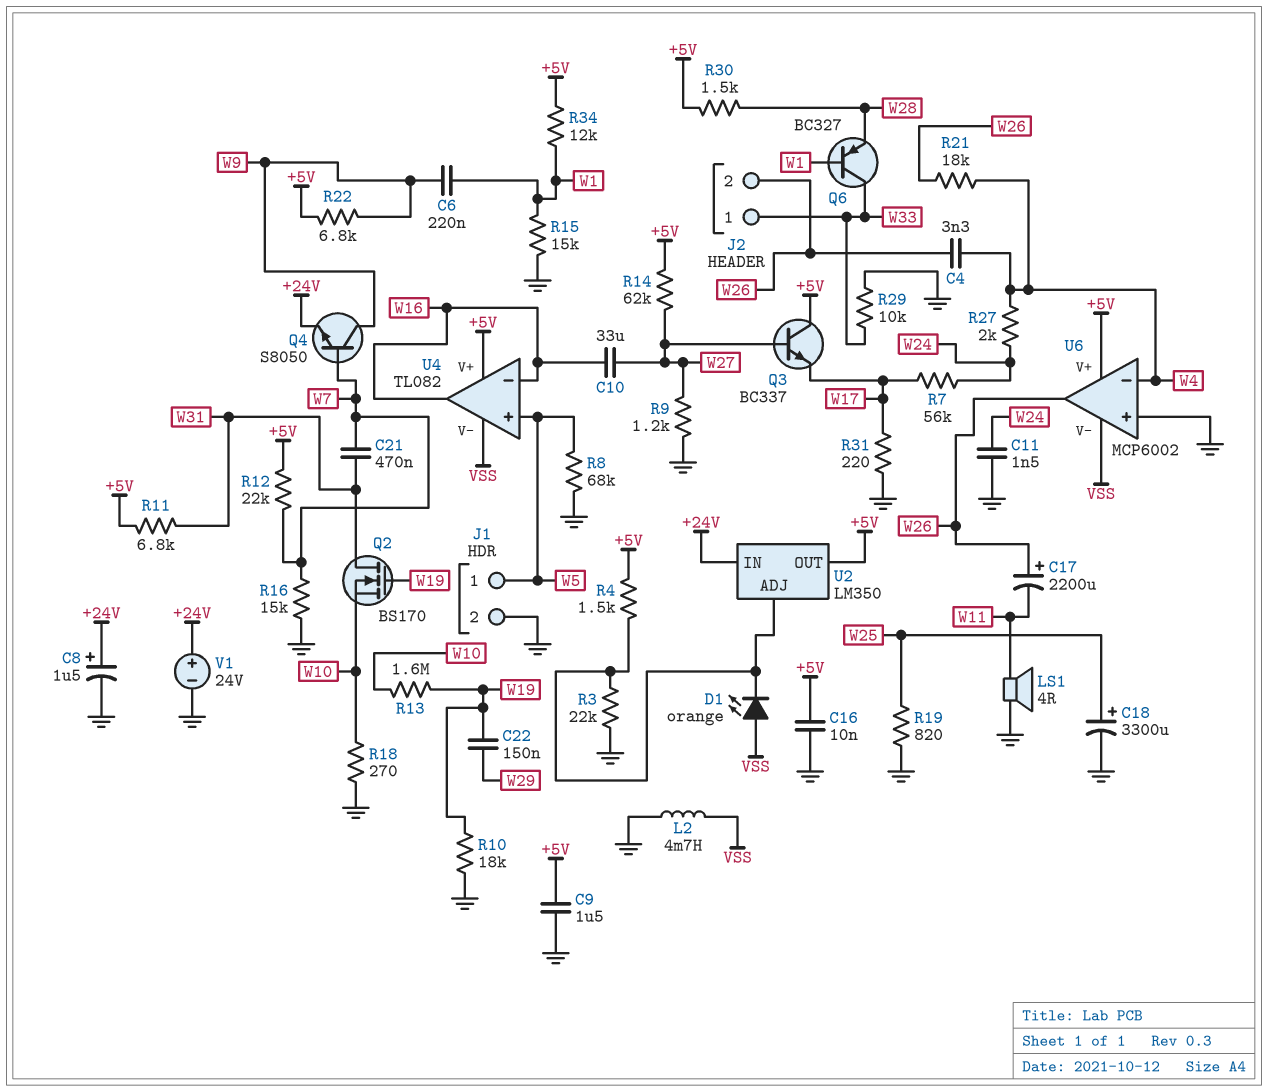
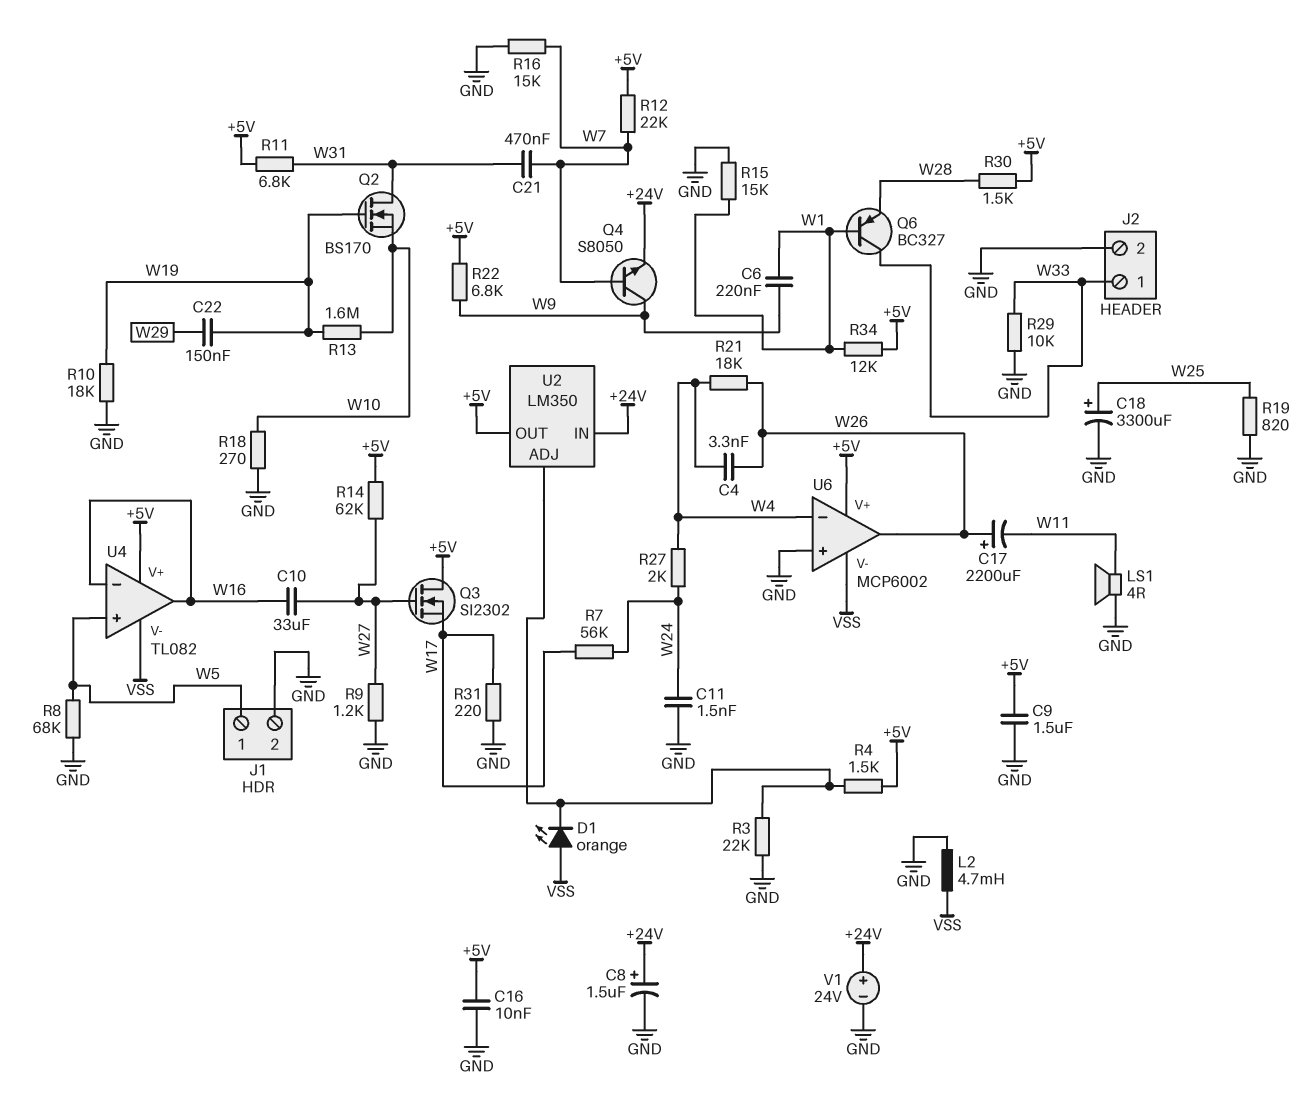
J2 pin 2: W26 -> GND
Q3: NPN BC337 (B W27, C +5V, E W17) -> NMOS SI2302 (G W27, D +5V, S W17)

